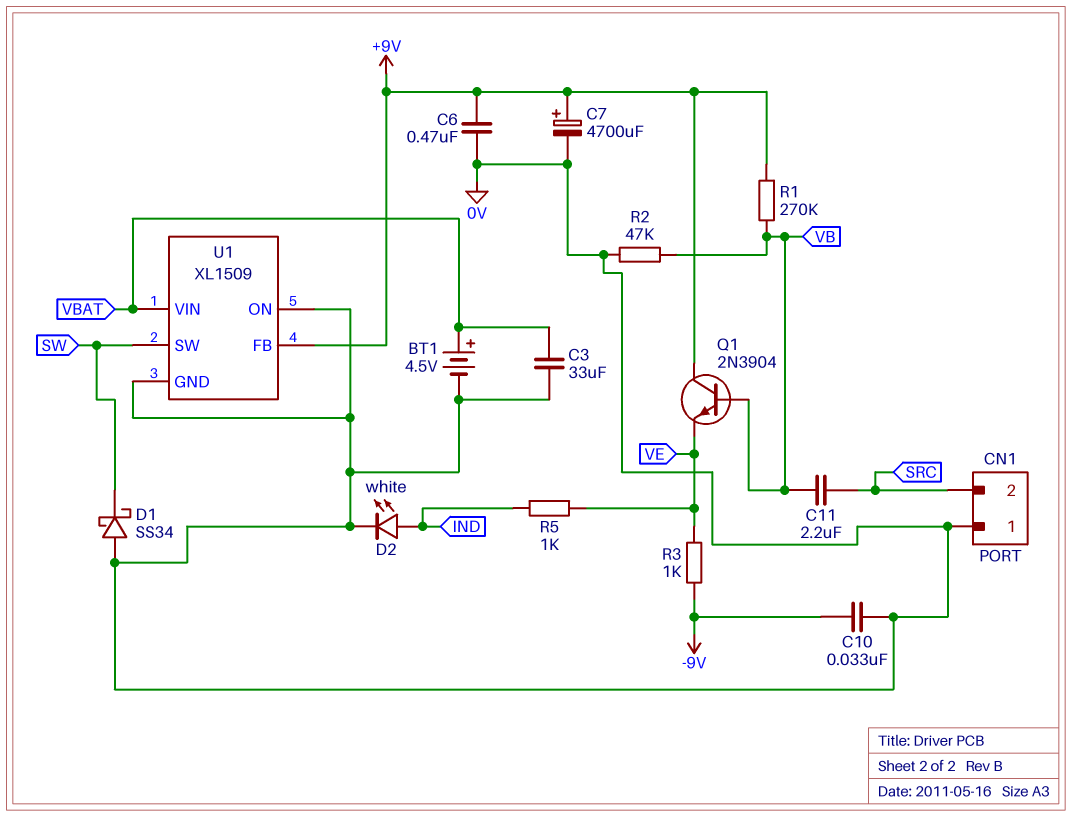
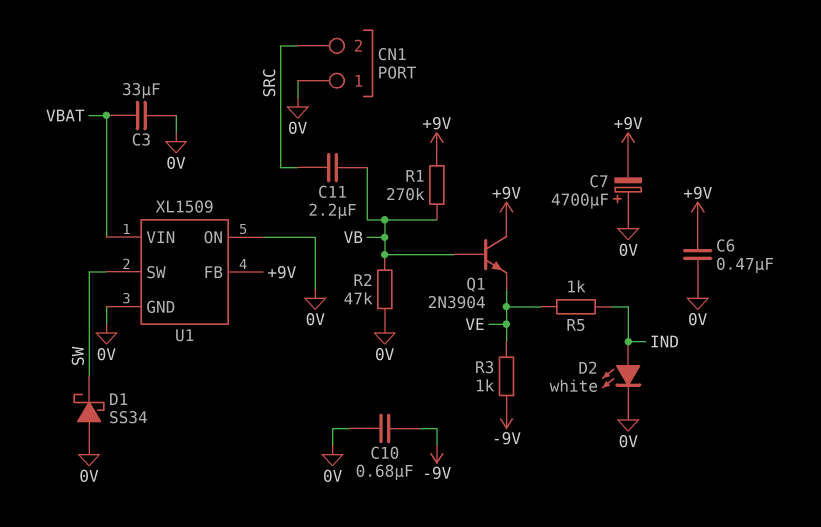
BT1: 4.5V (plus VBAT, minus 0V) -> none
C7: 4700uF (plus +9V, minus 0V) -> 4700uF (plus 0V, minus +9V)
C10: 33nF (-9V, 0V) -> 680nF (-9V, 0V)

